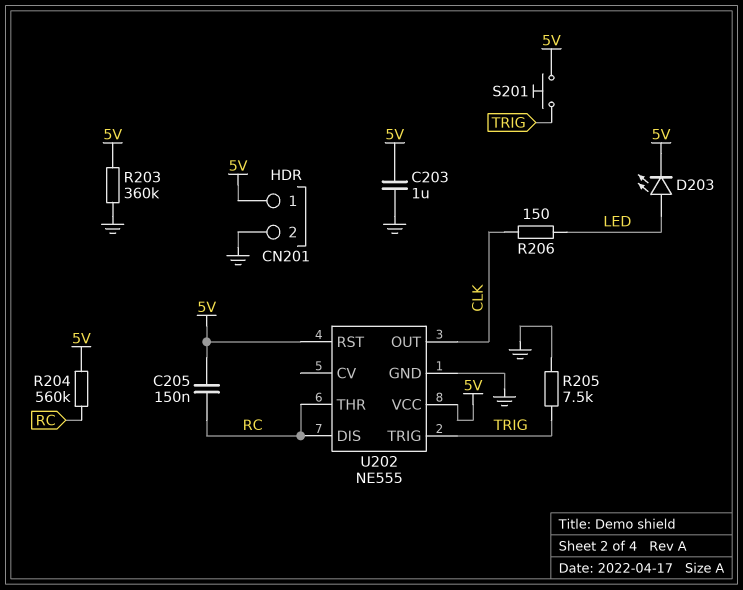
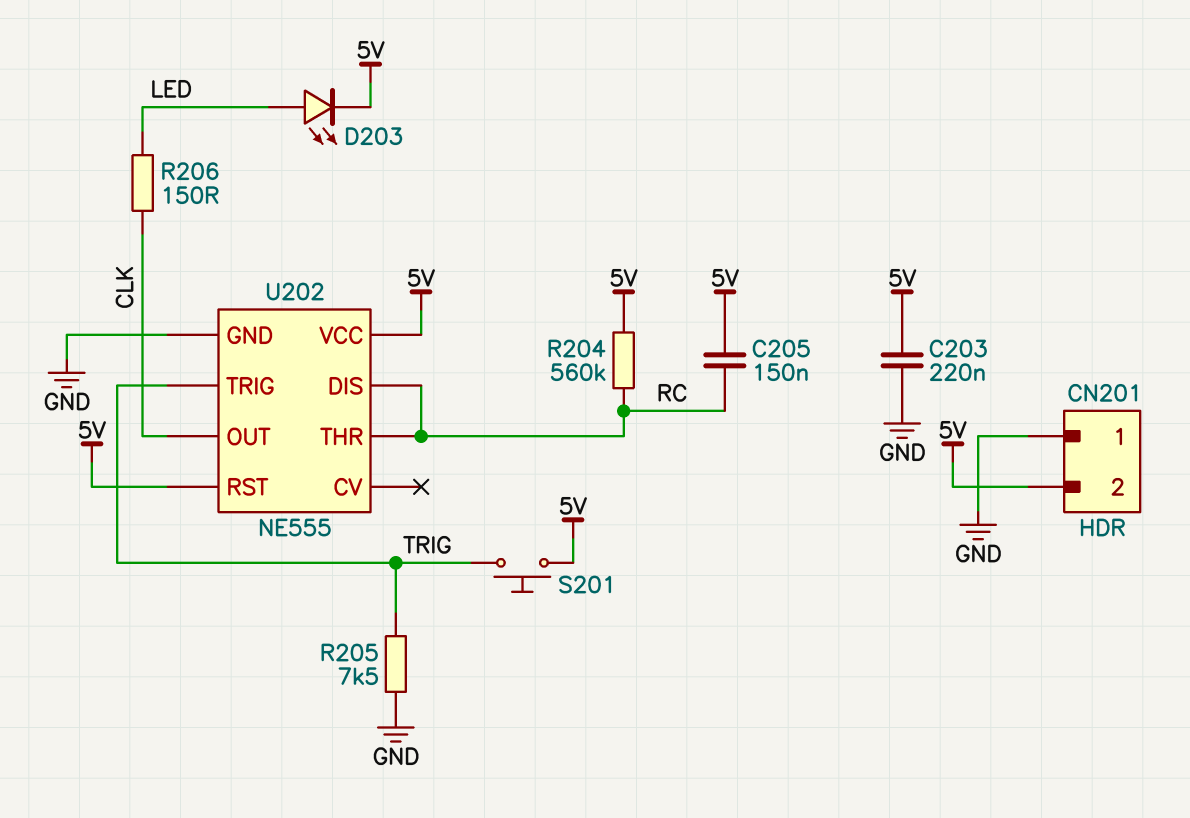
C203: 1uF (5V, GND) -> 220nF (5V, GND)
CN201 pin 1: 5V -> GND
CN201 pin 2: GND -> 5V
R203: 360k (5V, GND) -> none

